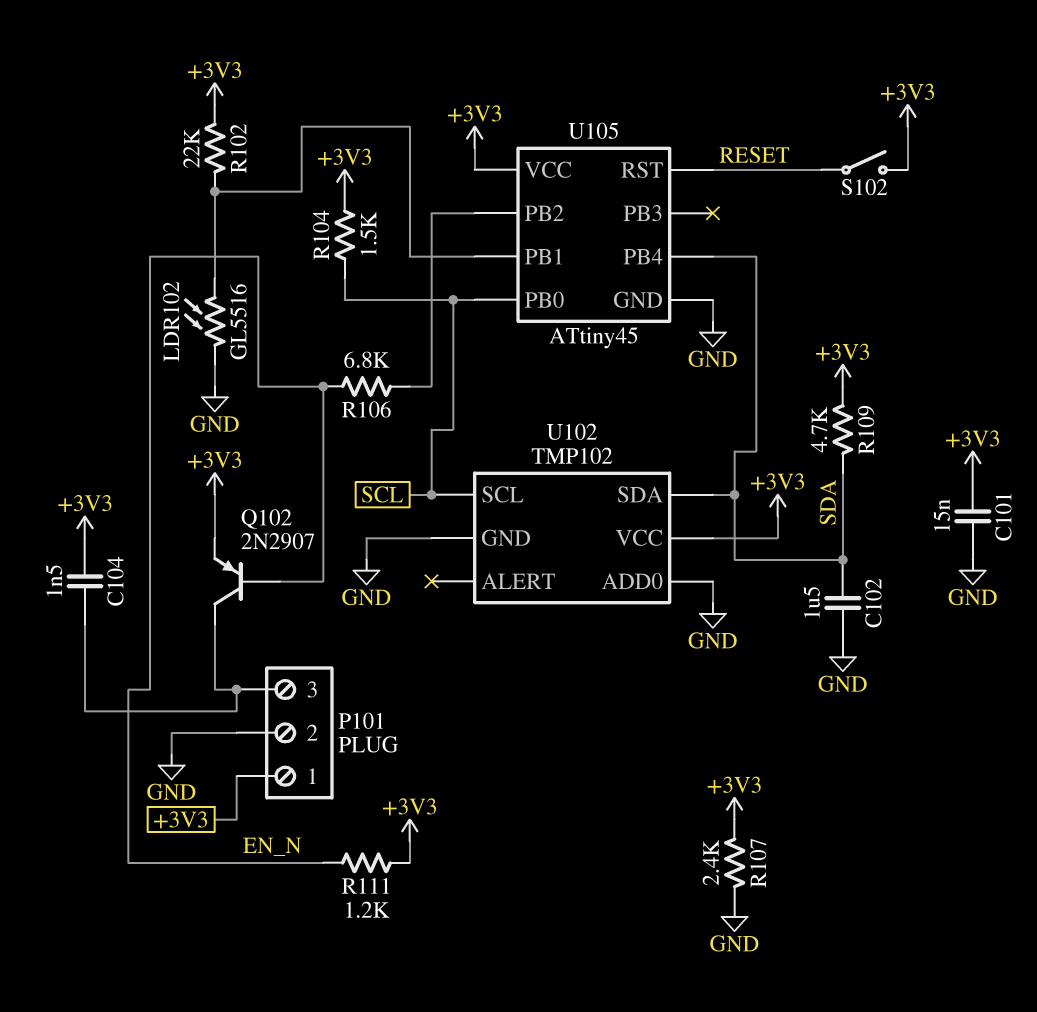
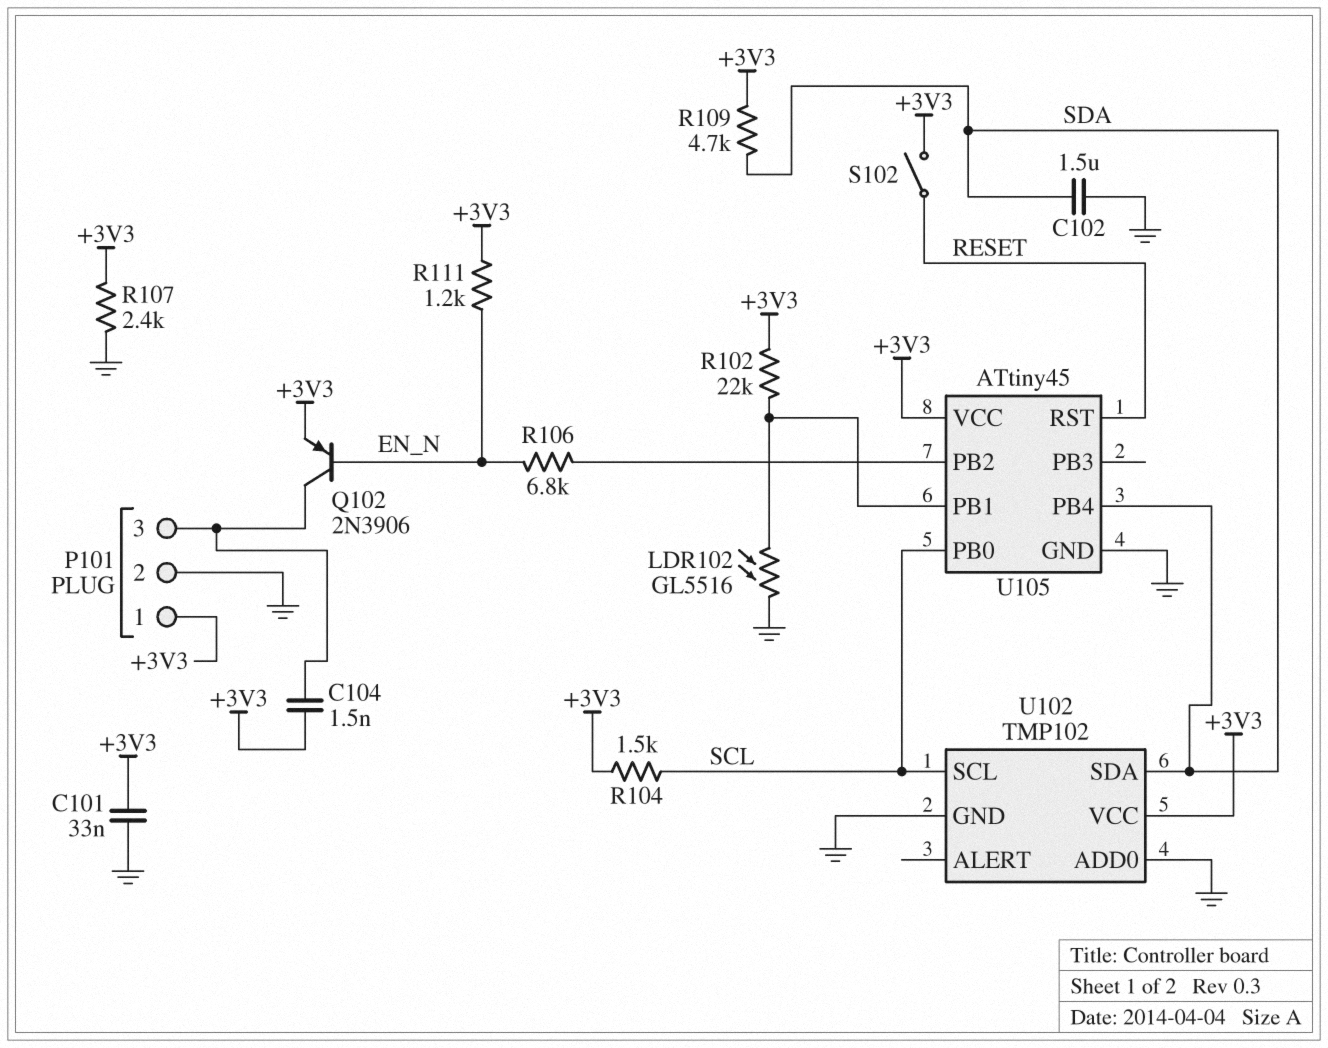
C101: 15nF (+3V3, GND) -> 33nF (+3V3, GND)
Q102: PNP 2N2907 (B EN_N, C P101/3, E +3V3) -> PNP 2N3906 (B EN_N, C P101/3, E +3V3)

